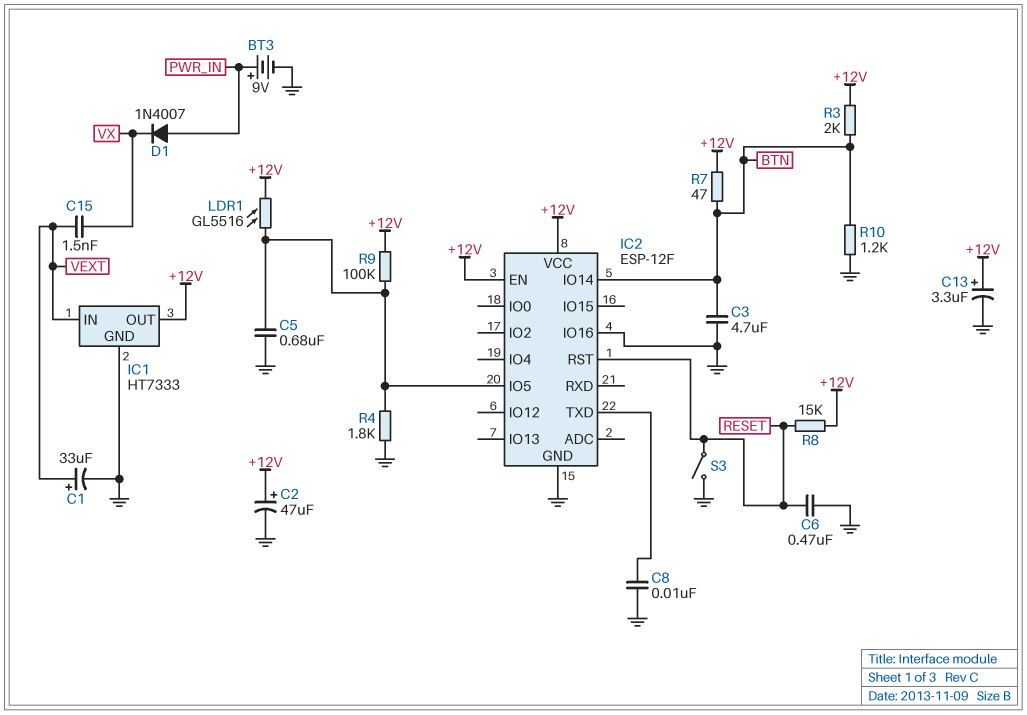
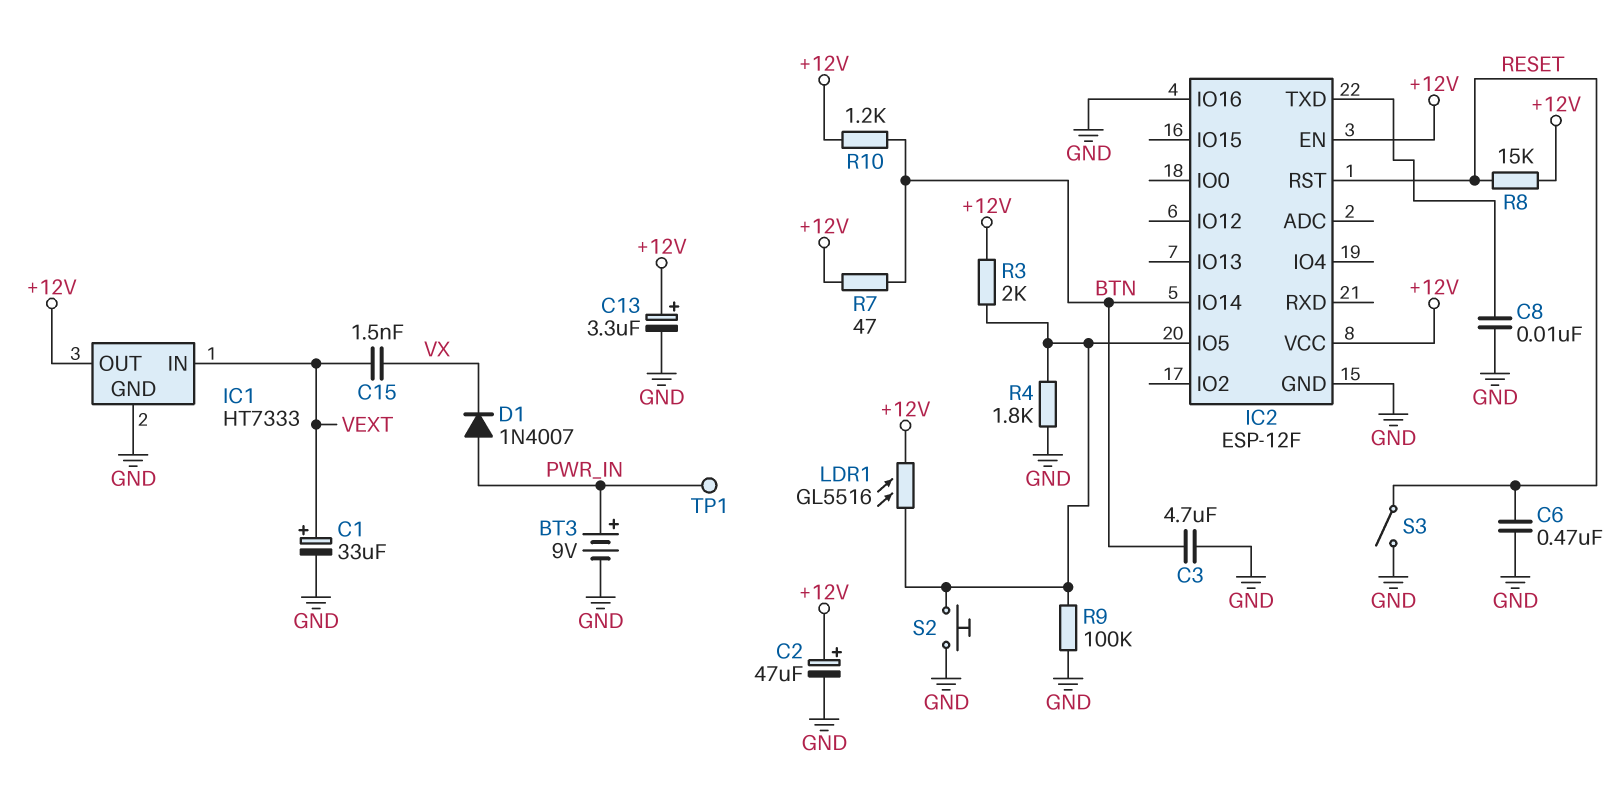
C5: 680nF (GND, IC2/IO5) -> none
R3: 2k (+12V, BTN) -> 2k (+12V, IC2/IO5)
R9: 100k (+12V, IC2/IO5) -> 100k (GND, IC2/IO5)
R10: 1.2k (BTN, GND) -> 1.2k (+12V, BTN)
S2: none -> button (GND, IC2/IO5)
TP1: none -> test point (PWR_IN)

